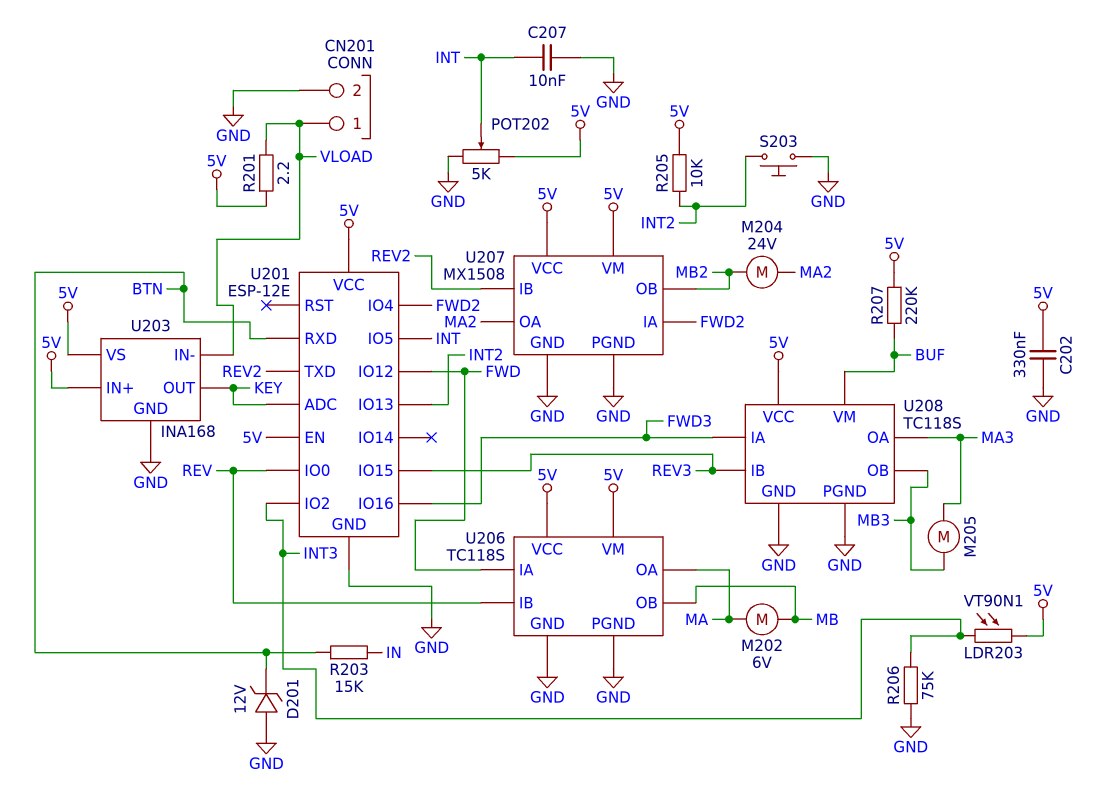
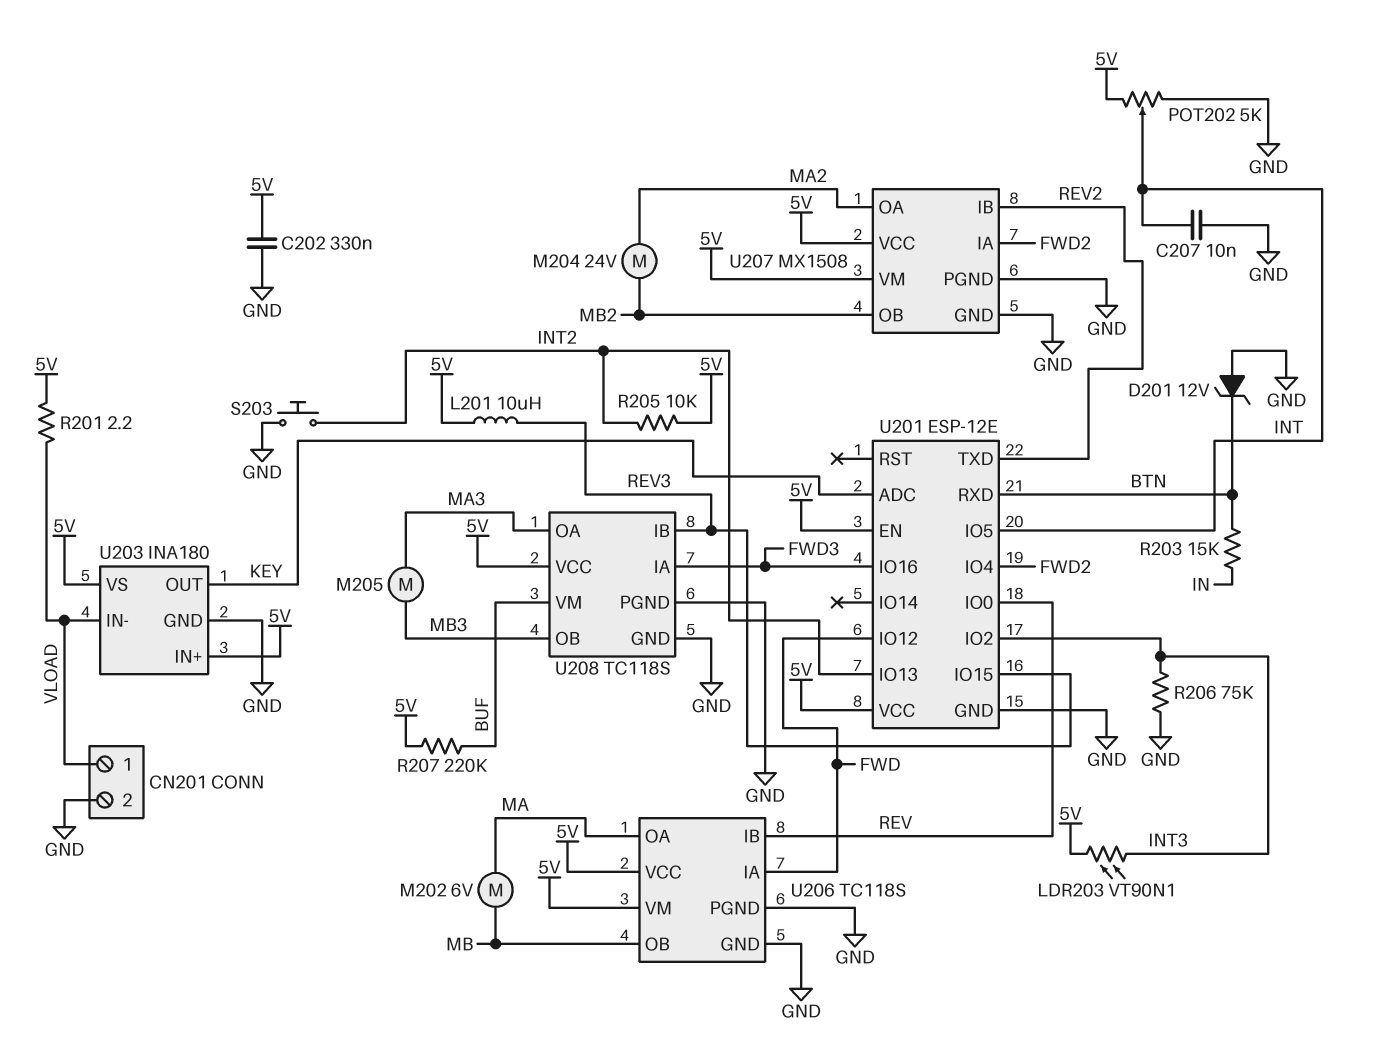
L201: none -> 10uH (5V, REV3)
U203: INA168 -> INA180

